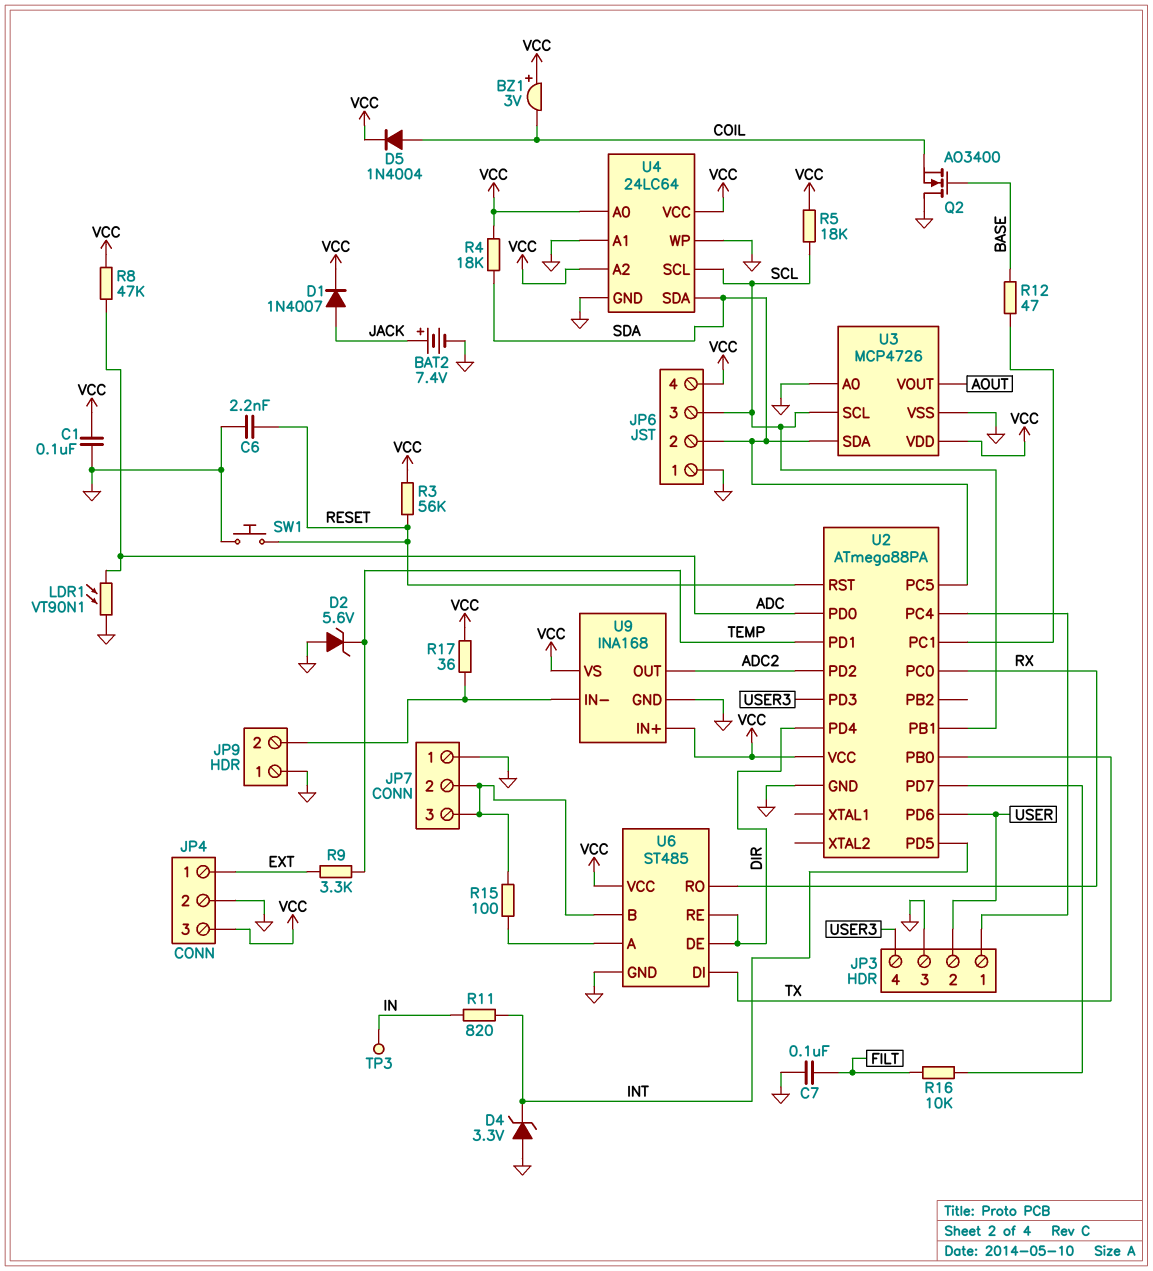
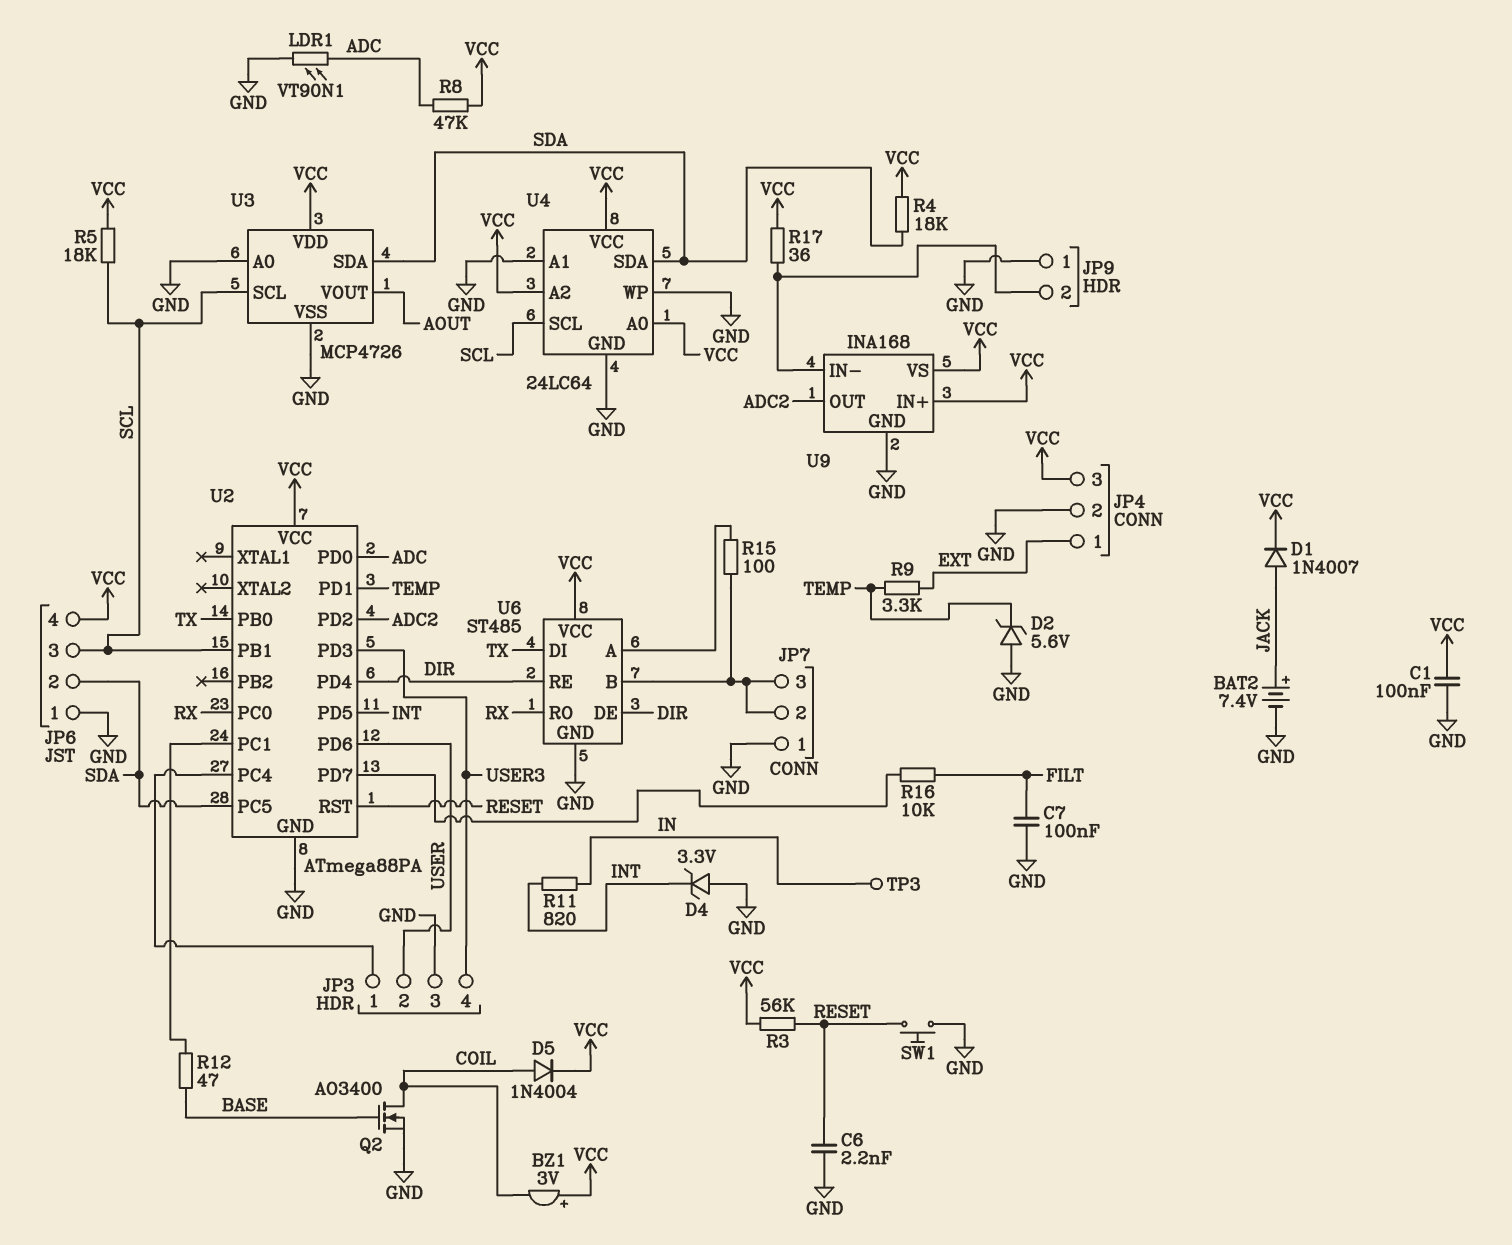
Q2: NMOS AO3400 (G BASE, D GND, S COIL) -> NMOS AO3400 (G BASE, D COIL, S GND)

